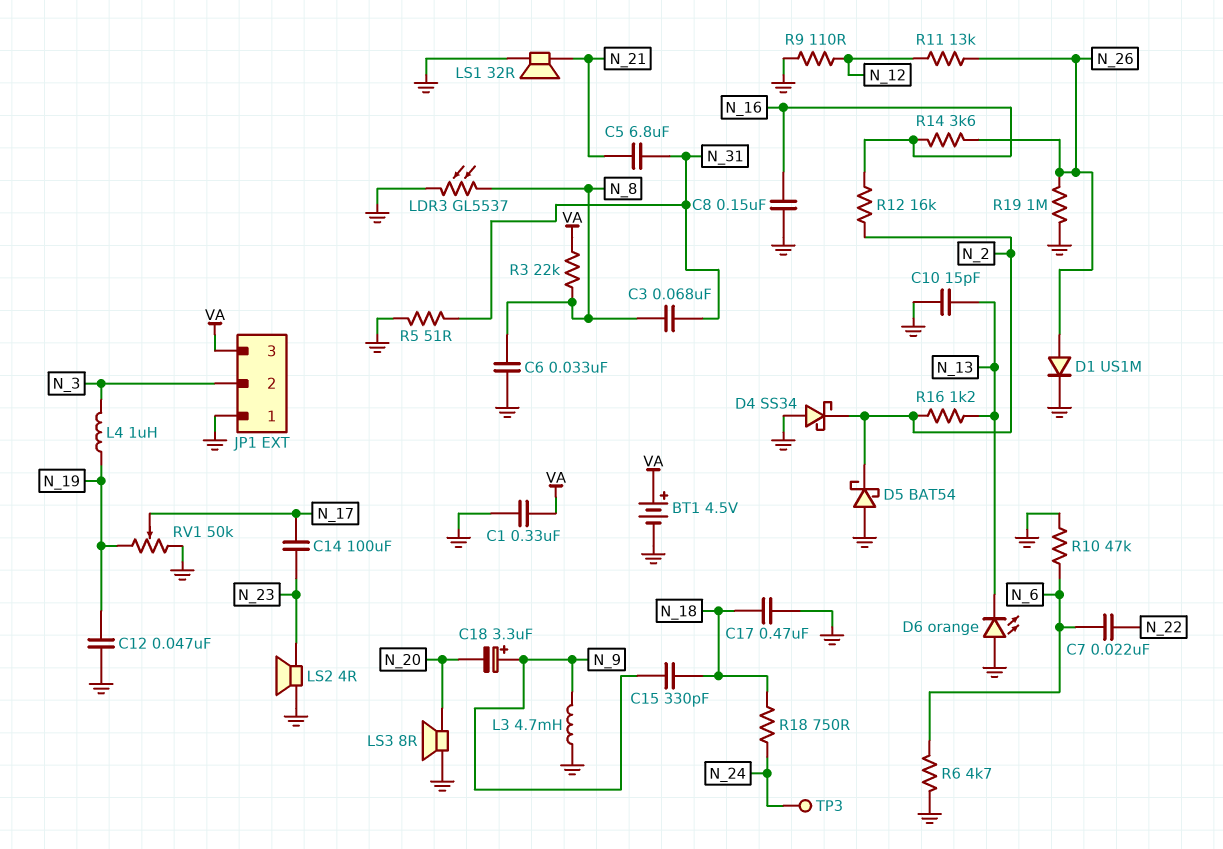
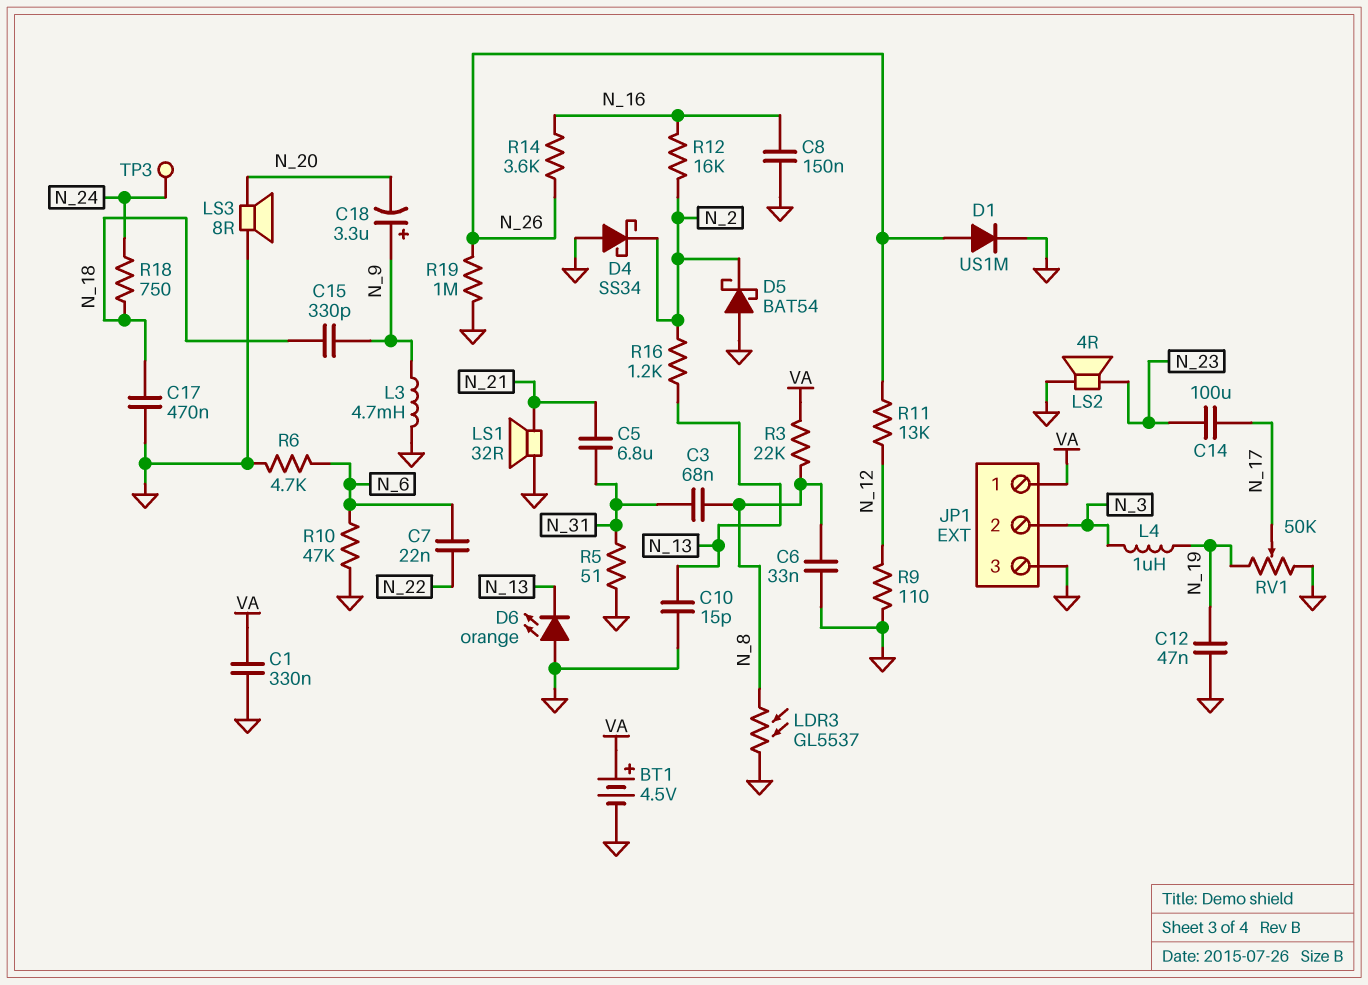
JP1 pin 1: GND -> VA
JP1 pin 3: VA -> GND

